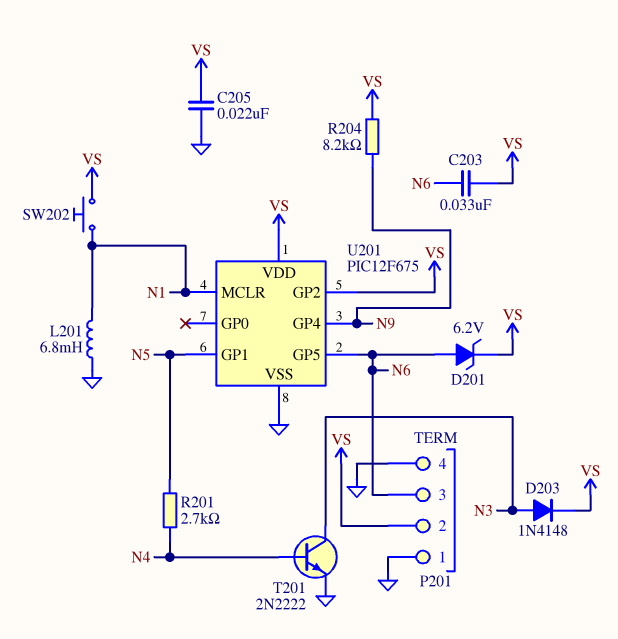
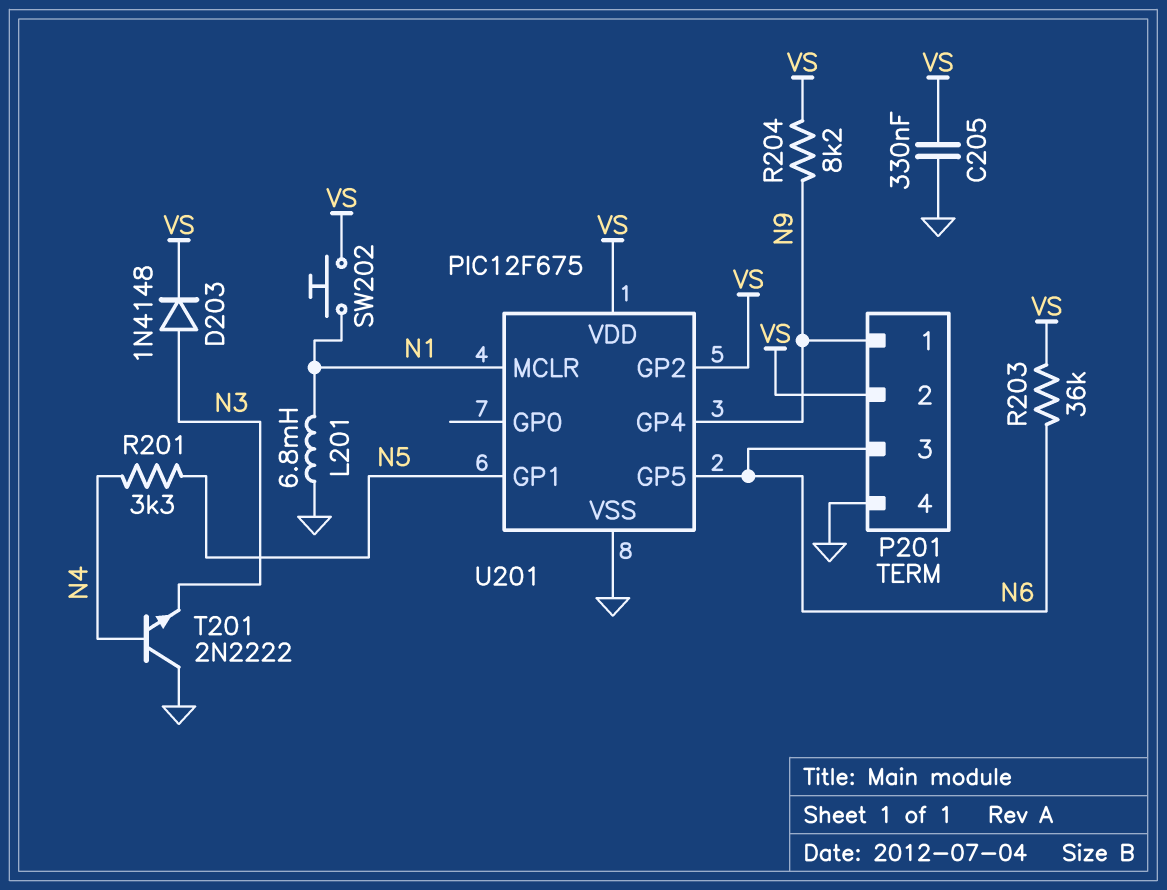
C203: 33nF (N6, VS) -> none
C205: 22nF (GND, VS) -> 330nF (GND, VS)
D201: zener 6.2V (A N6, K VS) -> none
P201 pin 1: GND -> N9
R201: 2.7k (N4, N5) -> 3.3k (N4, N5)
R203: none -> 36k (N6, VS)
T201: NPN 2N2222 (B N4, C N3, E GND) -> NPN 2N2222 (B N4, C GND, E N3)

